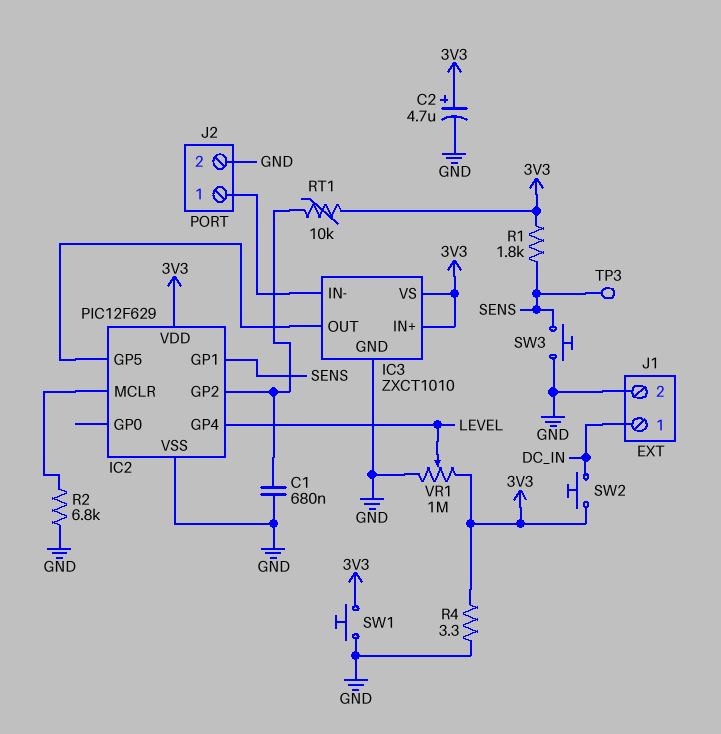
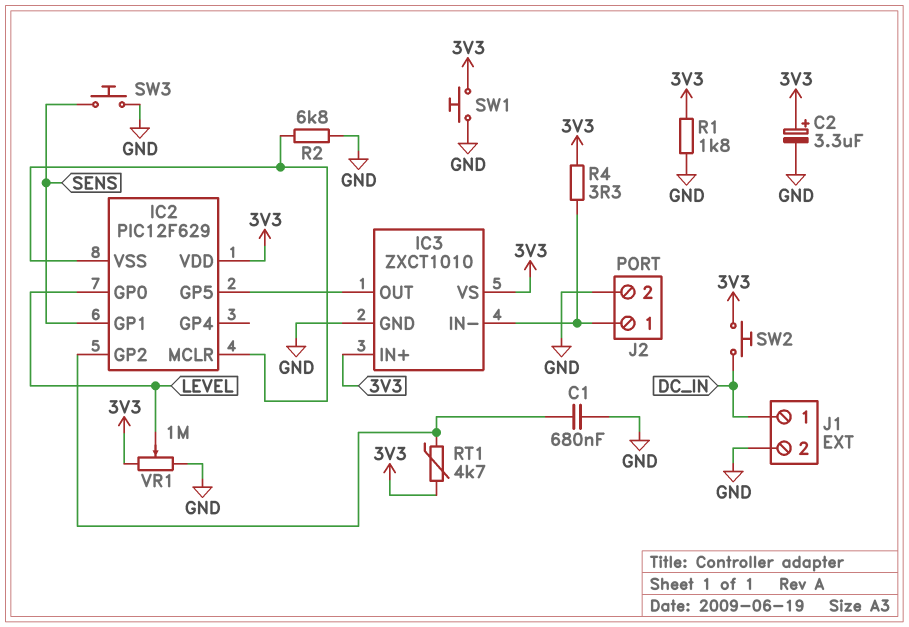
C2: 4.7uF (plus 3V3, minus GND) -> 3.3uF (plus 3V3, minus GND)
IC2 pin GP0: none -> LEVEL
IC2 pin GP4: LEVEL -> none
IC2 pin VSS: GND -> IC2/MCLR
R1: 1.8k (3V3, SENS) -> 1.8k (3V3, GND)
R4: 3.3 (3V3, GND) -> 3.3 (3V3, IC3/IN-)
RT1: 10k (3V3, IC2/GP2) -> 4.7k (3V3, IC2/GP2)
TP3: test point (SENS) -> none

